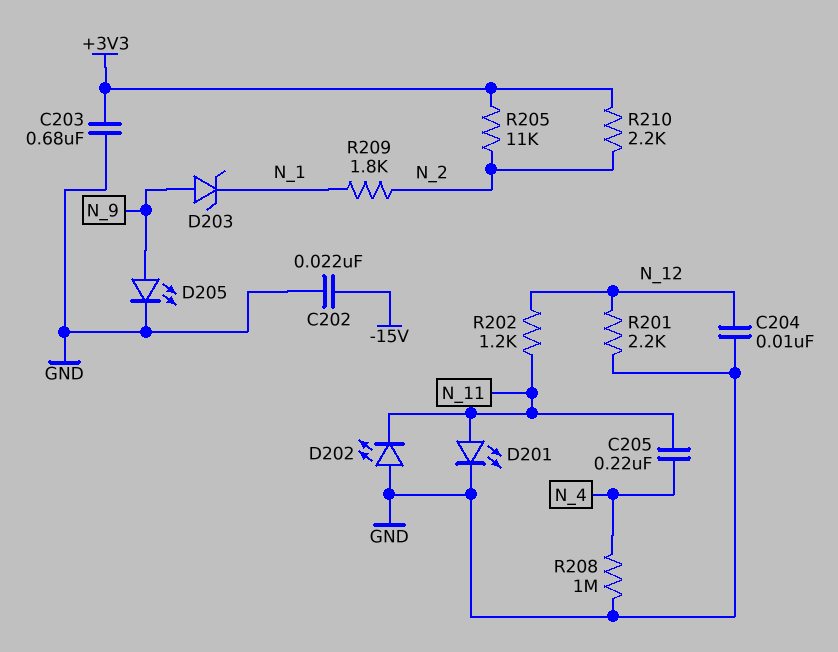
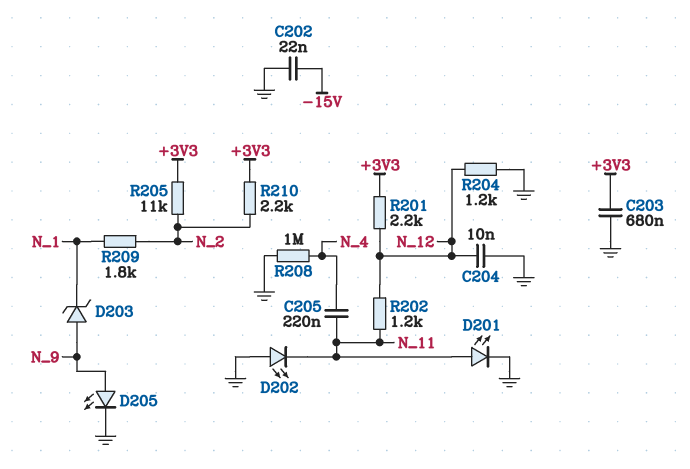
R201: 2.2k (GND, N_12) -> 2.2k (+3V3, N_12)
R204: none -> 1.2k (GND, N_12)

